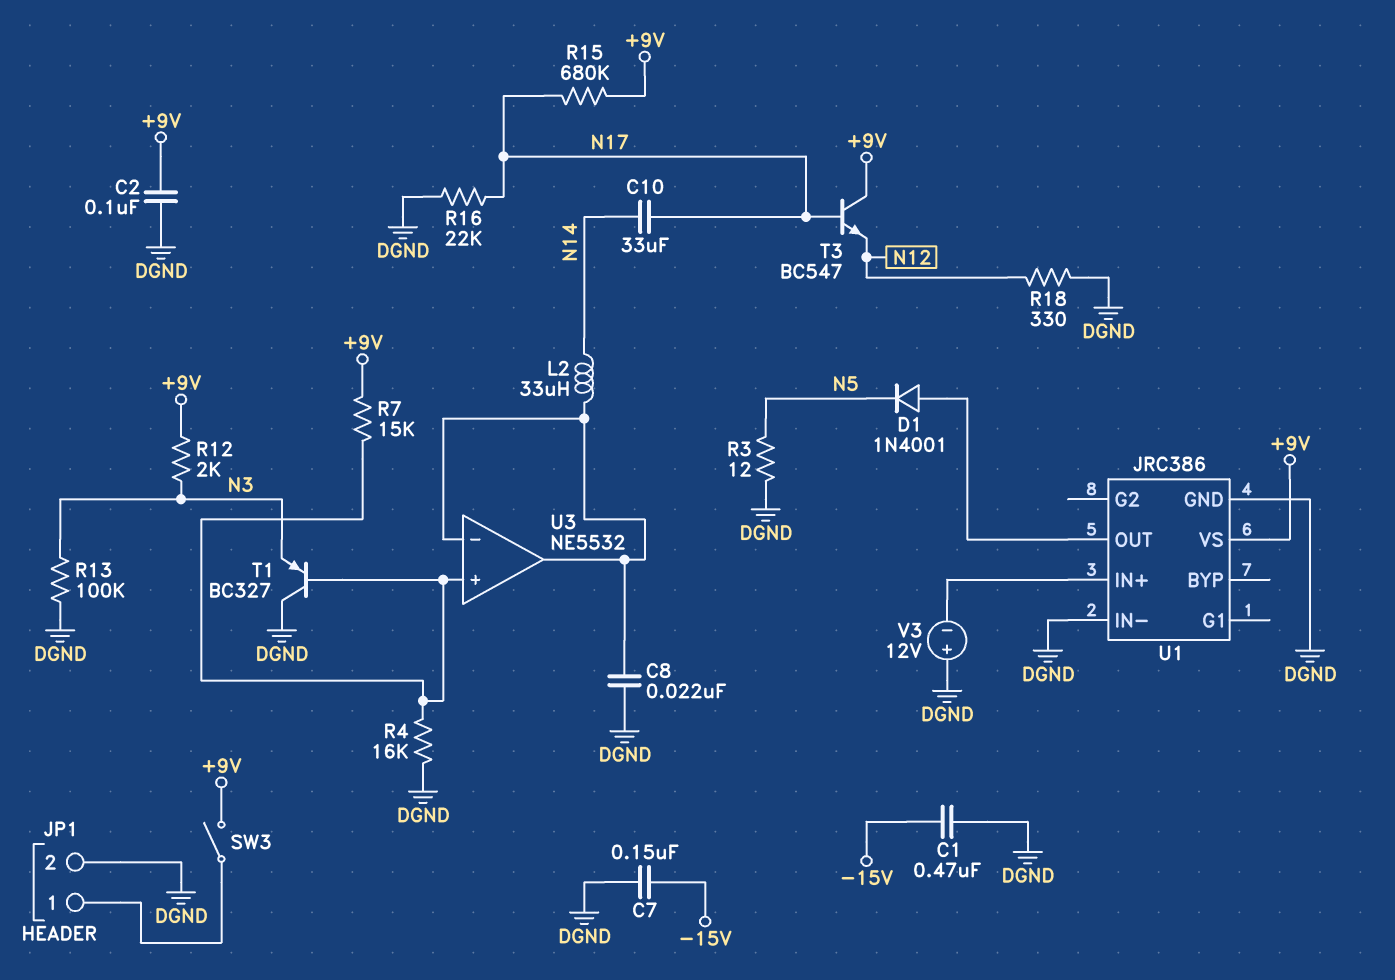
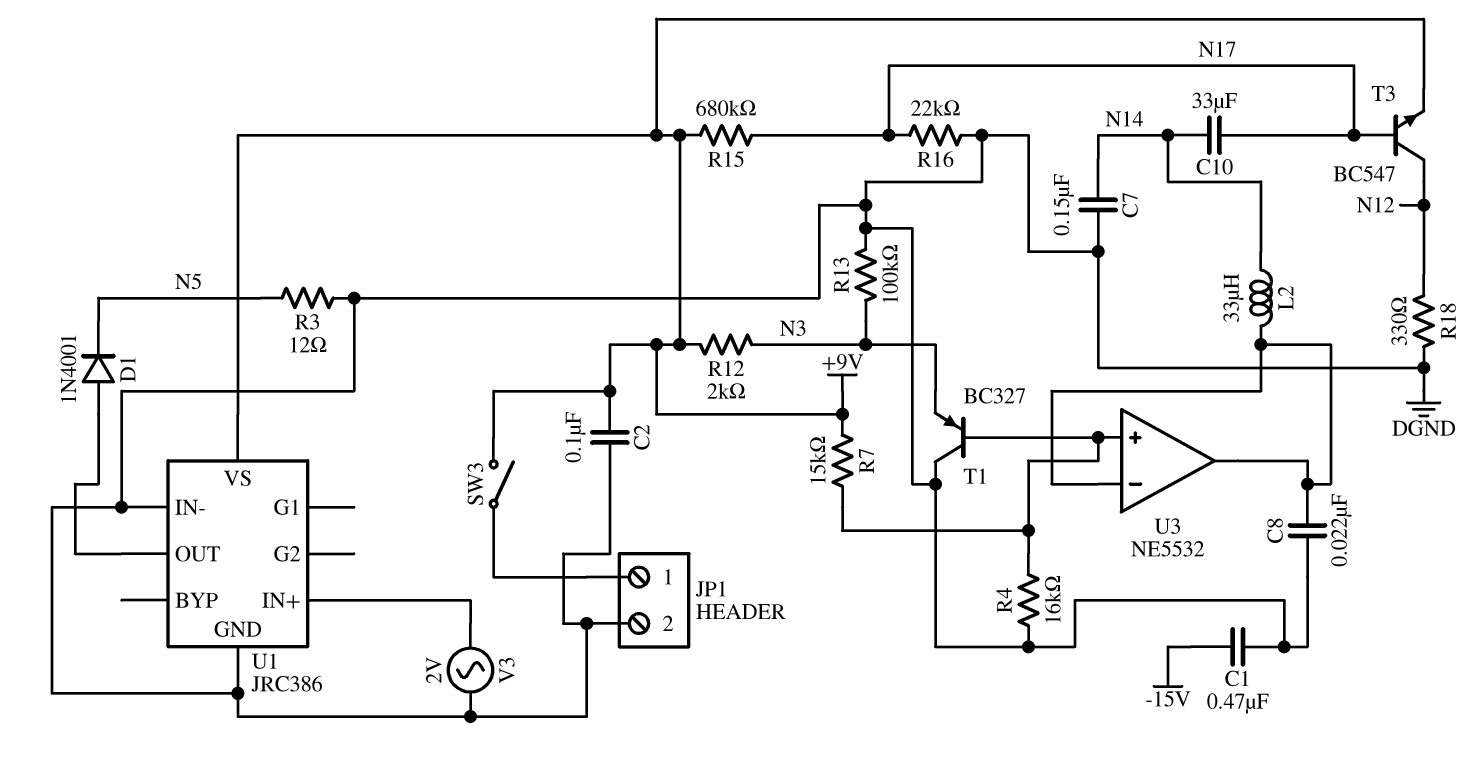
C7: 150nF (-15V, DGND) -> 150nF (DGND, N14)
T3: NPN BC547 (B N17, C +9V, E N12) -> NPN BC547 (B N17, C N12, E +9V)
V3: 12V (plus DGND, minus U1/IN+) -> AC 2V (DGND, U1/IN+)

